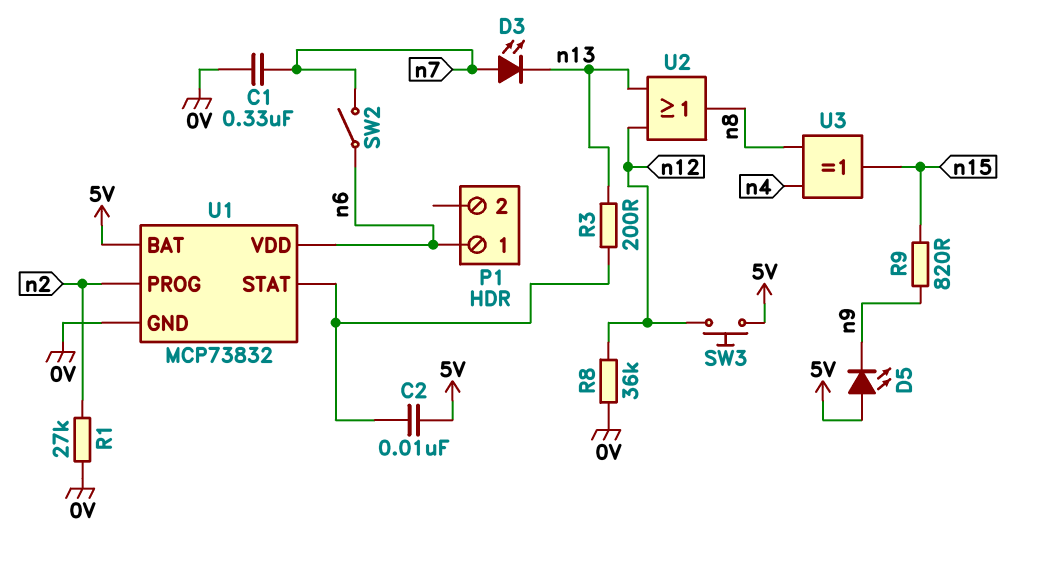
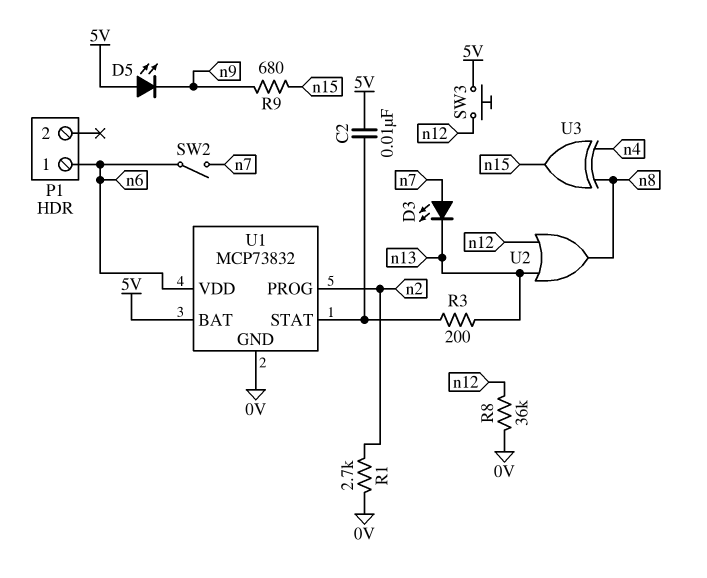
C1: 330nF (0V, n7) -> none
R1: 27k (0V, n2) -> 2.7k (0V, n2)
R9: 820 (n9, n15) -> 680 (n9, n15)

